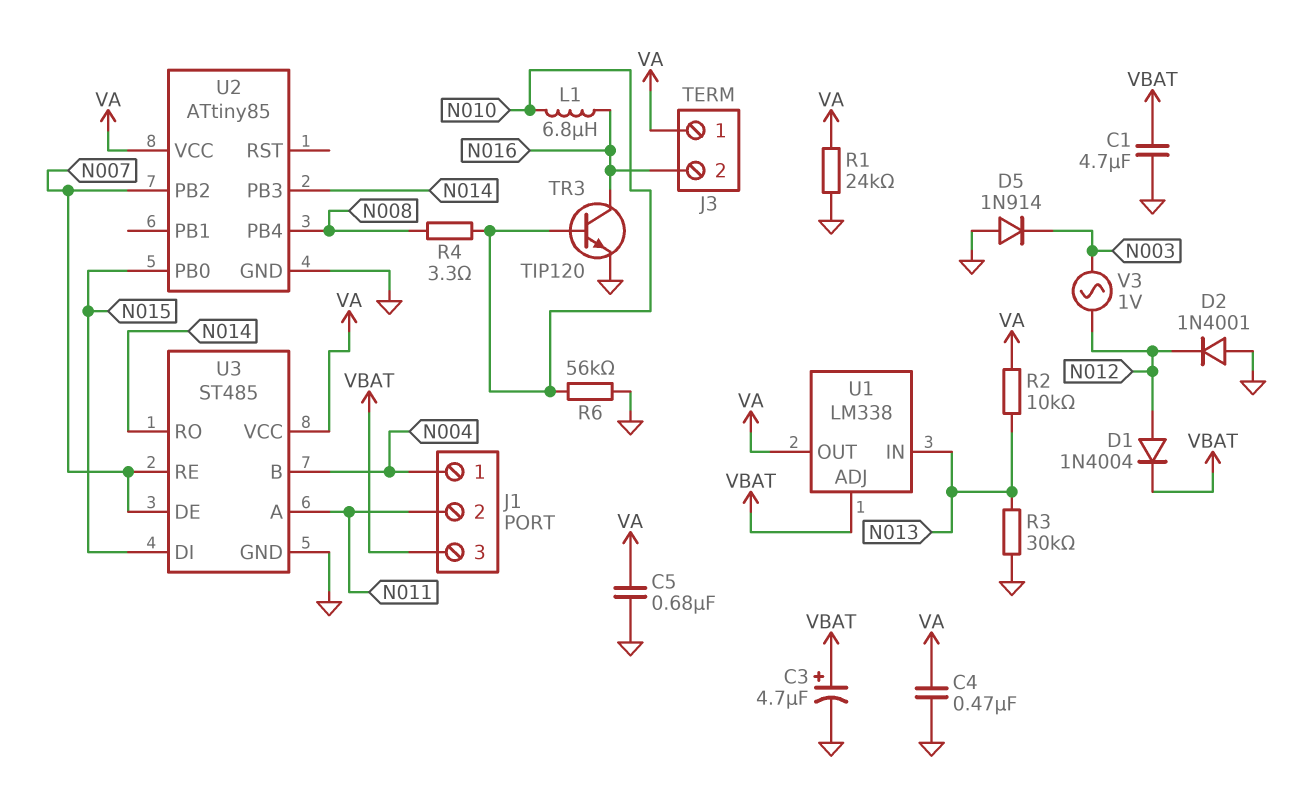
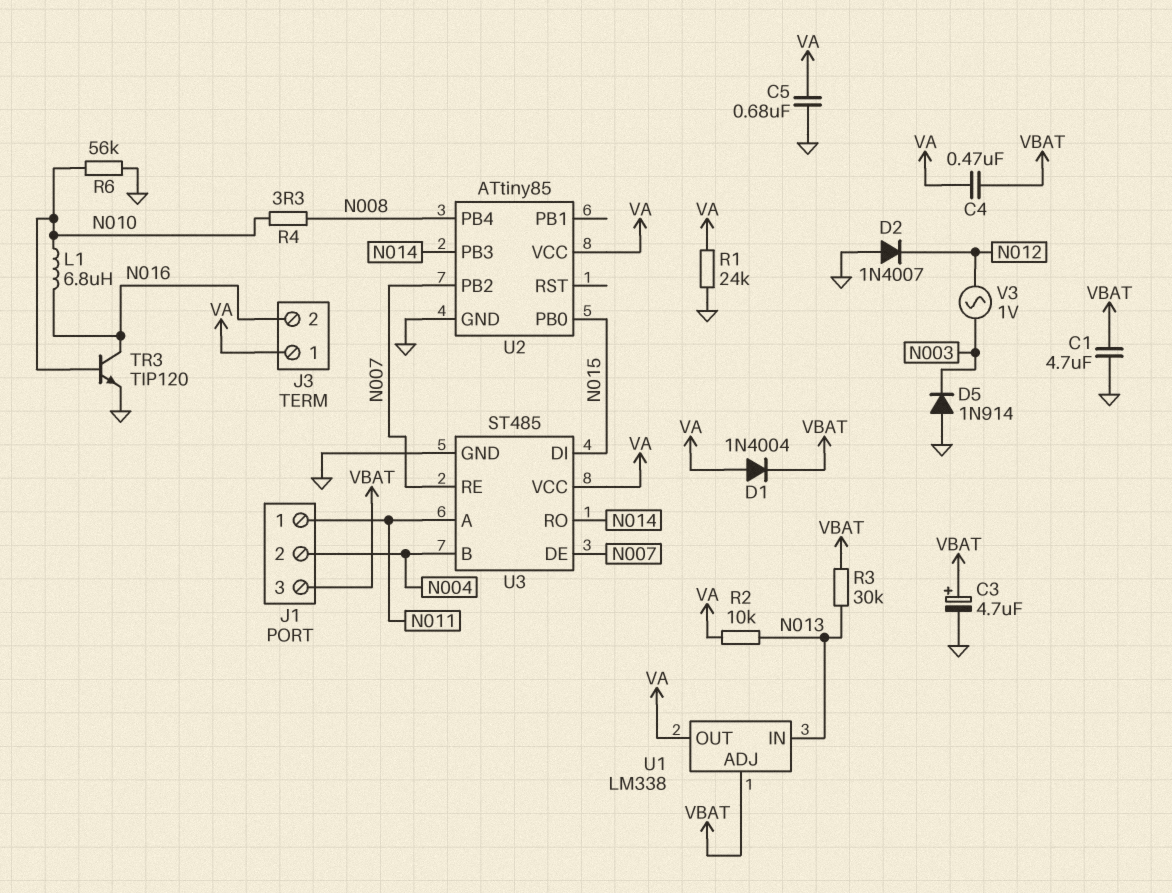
C4: 470nF (GND, VA) -> 470nF (VA, VBAT)
D1: diode 1N4004 (A N012, K VBAT) -> diode 1N4004 (A VA, K VBAT)
D2: diode 1N4001 (A GND, K N012) -> diode 1N4007 (A GND, K N012)
J1 pin 1: N004 -> N011
J1 pin 2: N011 -> N004
R3: 30k (GND, N013) -> 30k (N013, VBAT)

